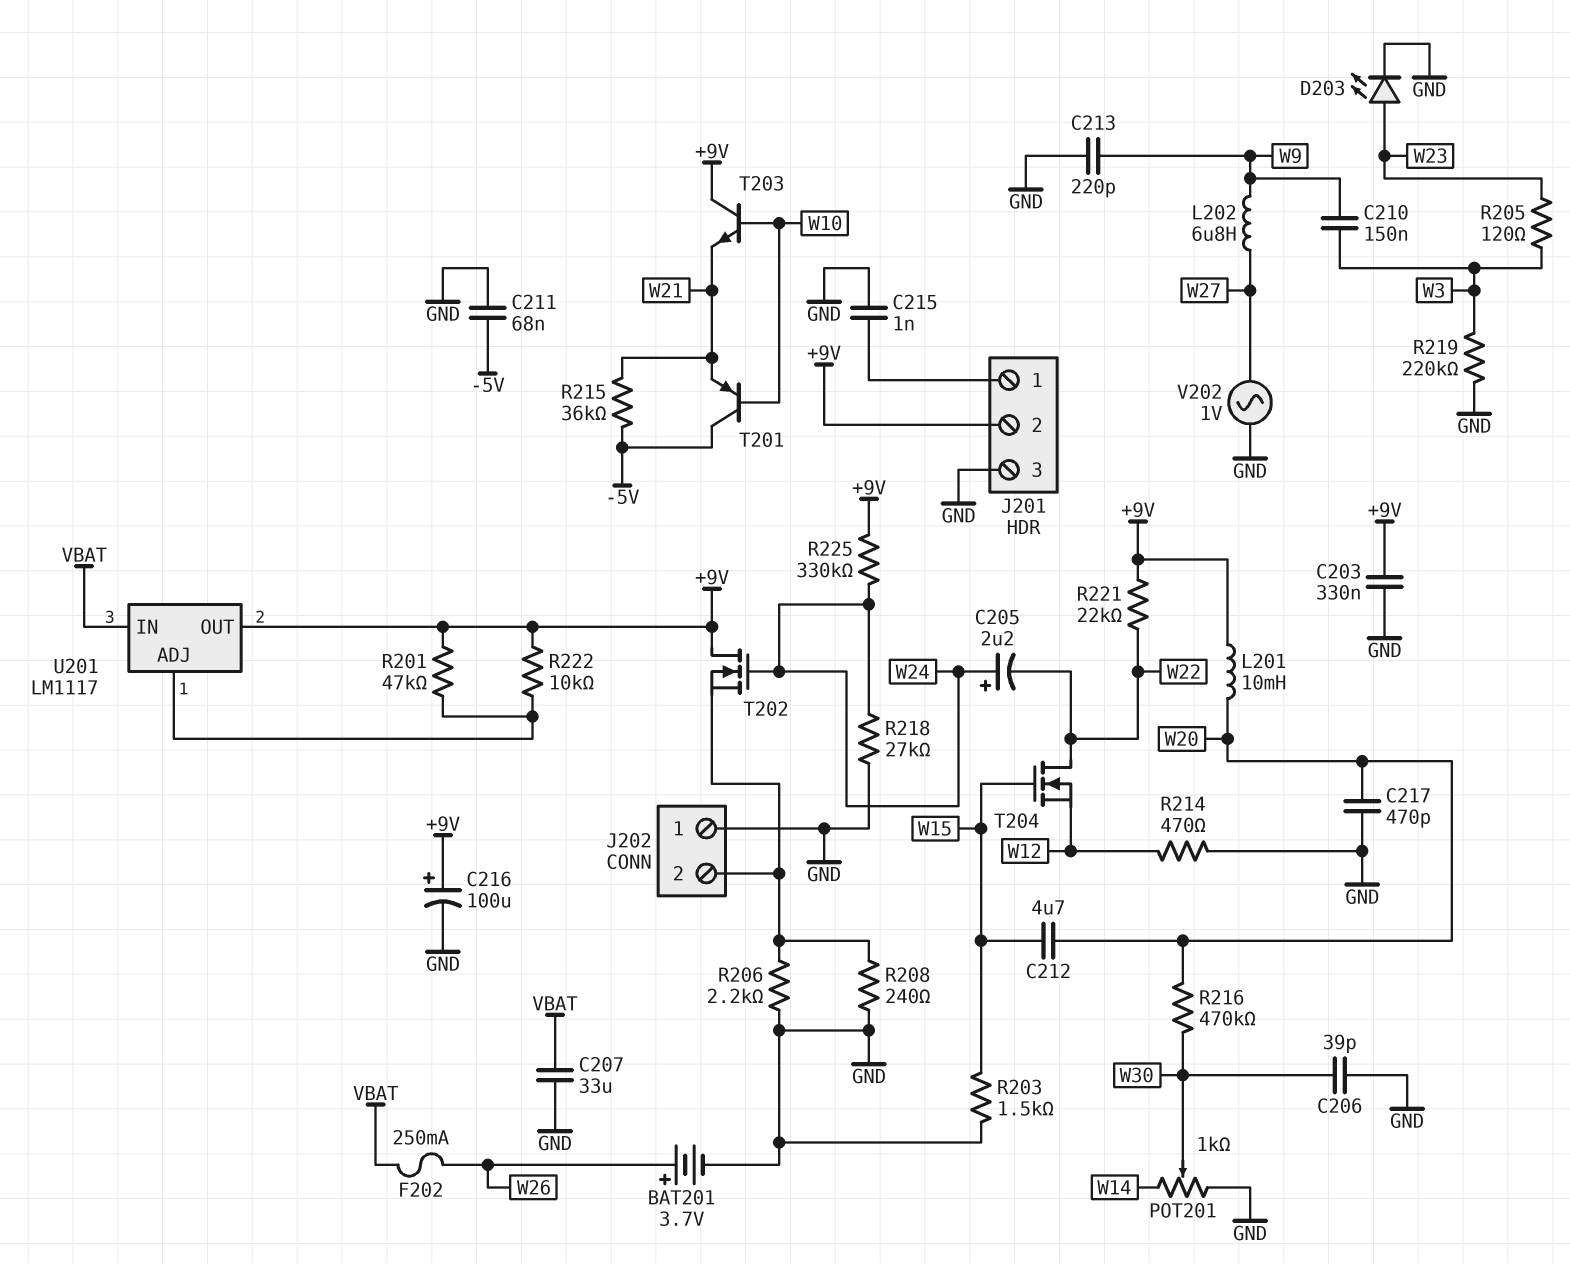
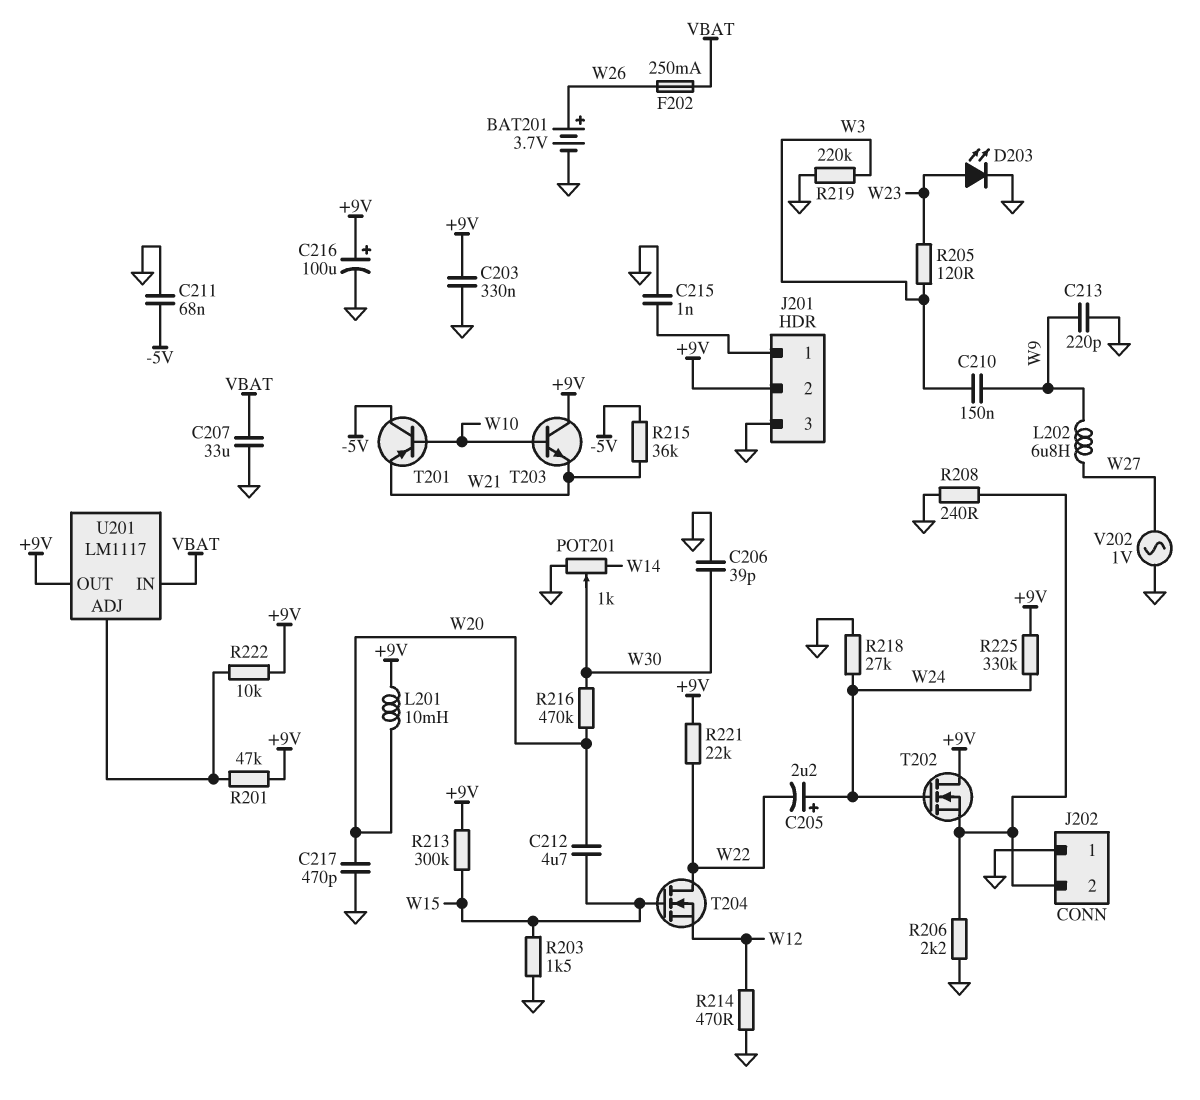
R213: none -> 300k (+9V, W15)

